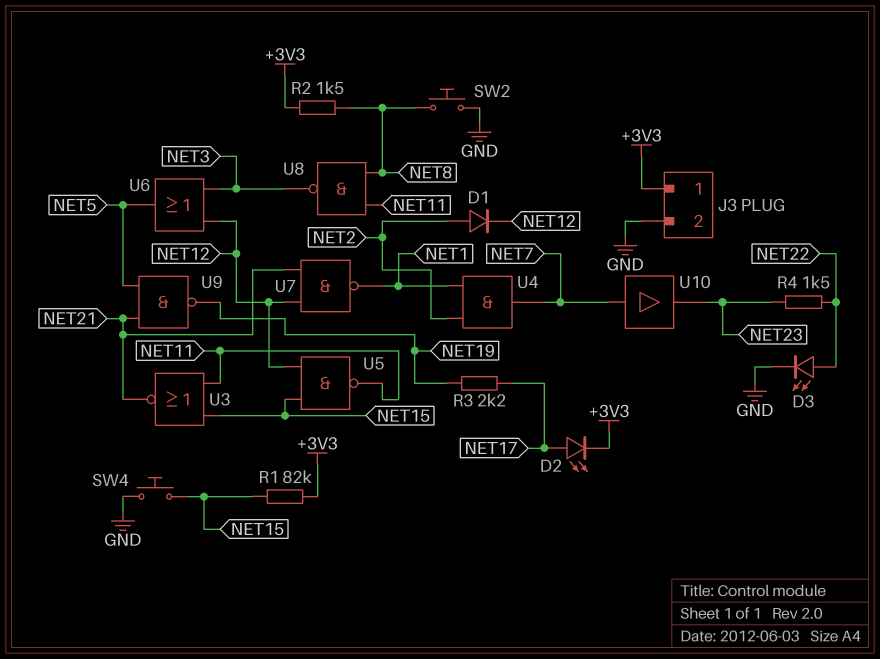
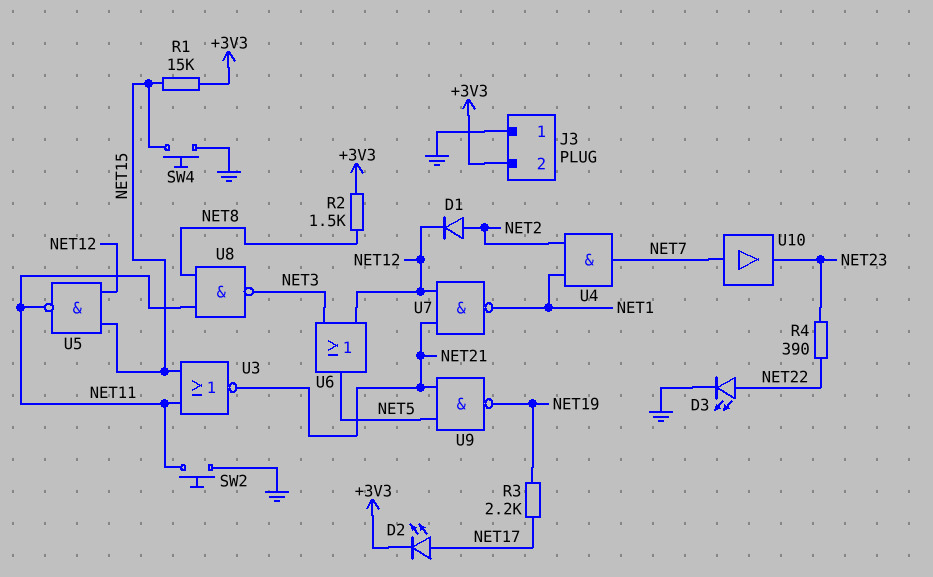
J3 pin 1: +3V3 -> GND
J3 pin 2: GND -> +3V3
R1: 82k (+3V3, NET15) -> 15k (+3V3, NET15)
R4: 1.5k (NET22, NET23) -> 390 (NET22, NET23)
SW2: button (GND, NET8) -> button (GND, NET11)

